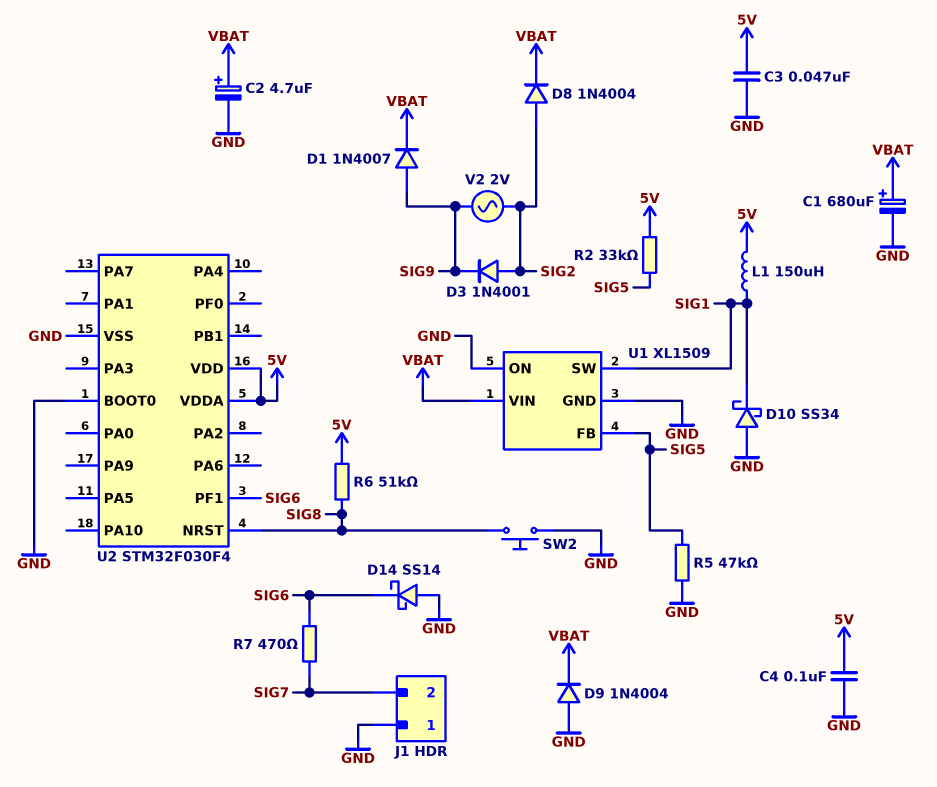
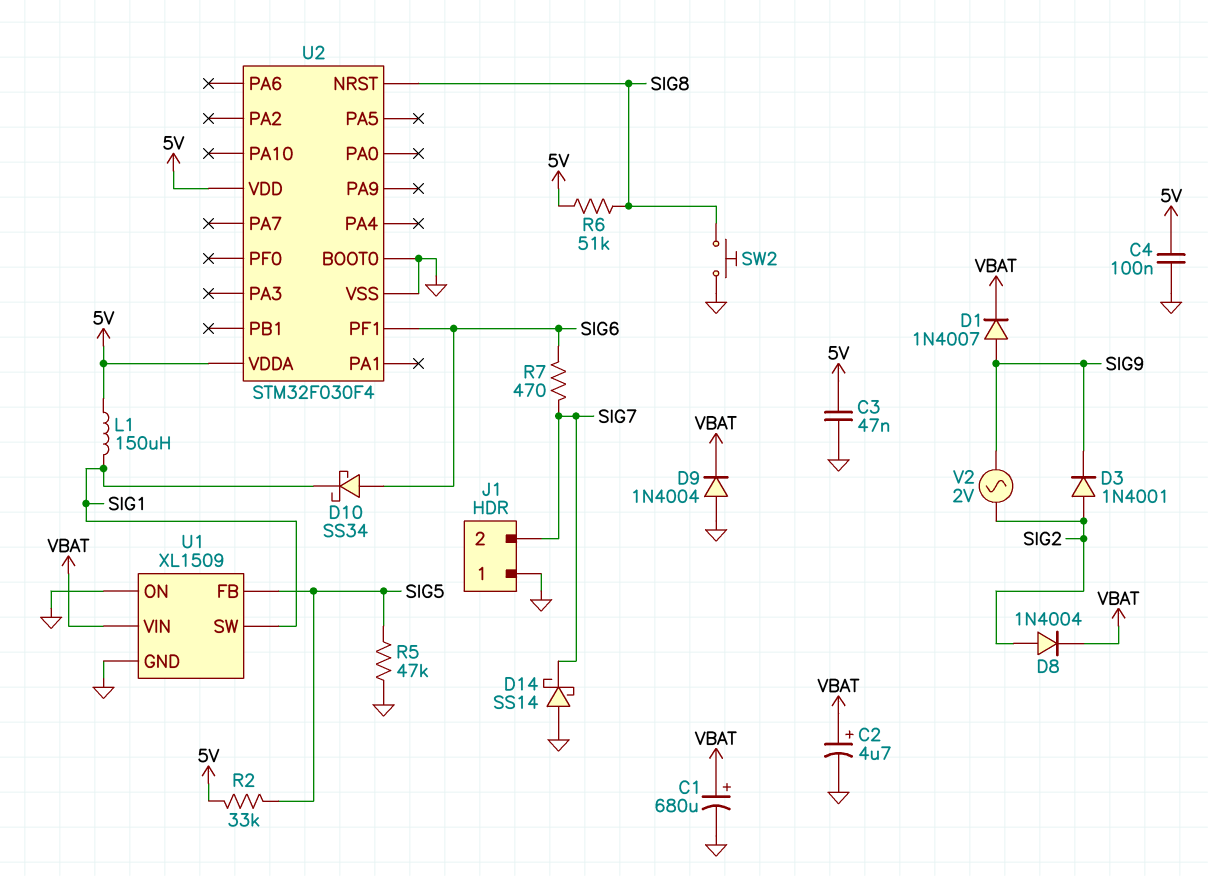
D10: schottky SS34 (A GND, K SIG1) -> schottky SS34 (A SIG6, K SIG1)
D14: schottky SS14 (A GND, K SIG6) -> schottky SS14 (A GND, K SIG7)

